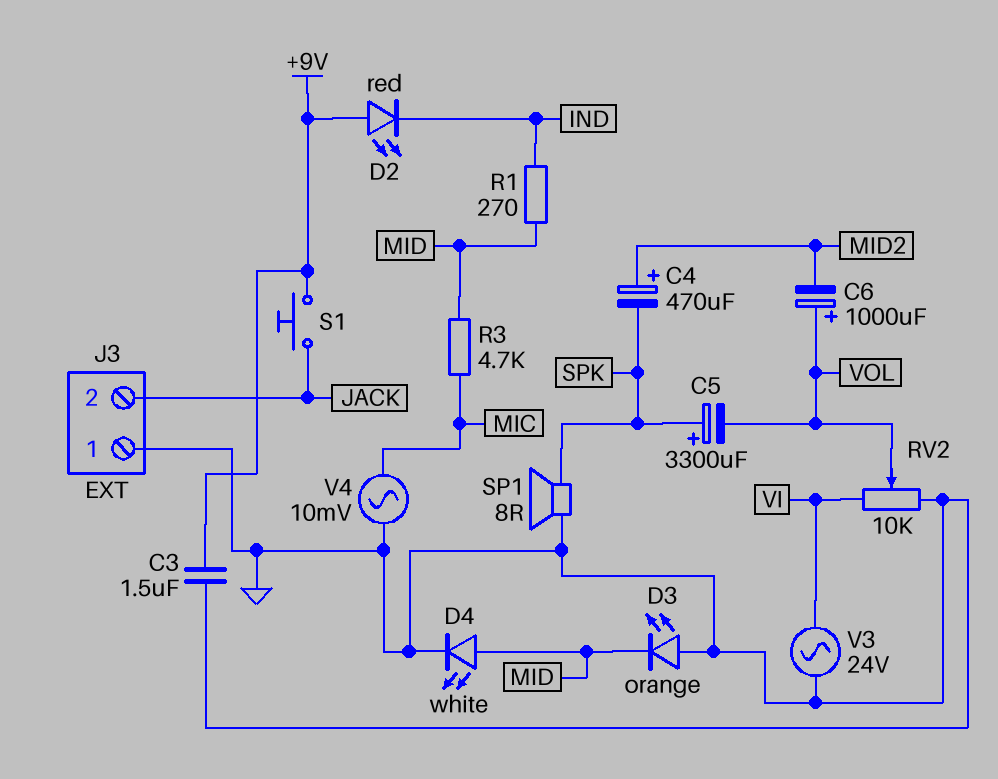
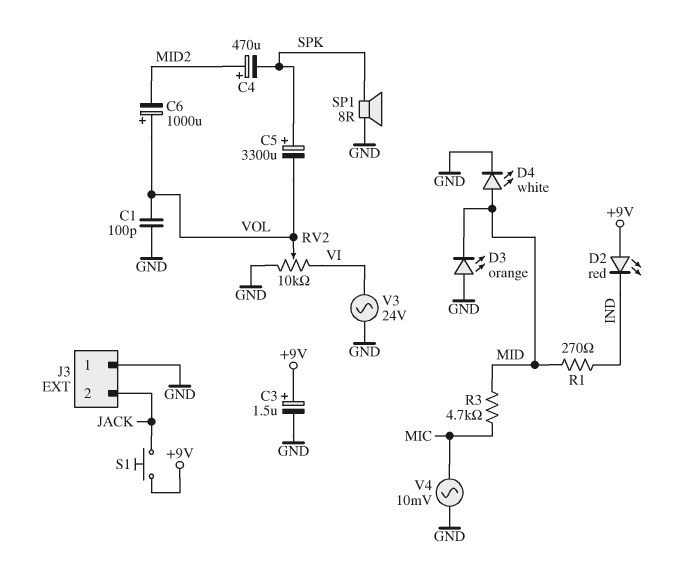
C1: none -> 100pF (GND, VOL)
C3: 1.5uF (+9V, GND) -> 1.5uF (plus +9V, minus GND)

